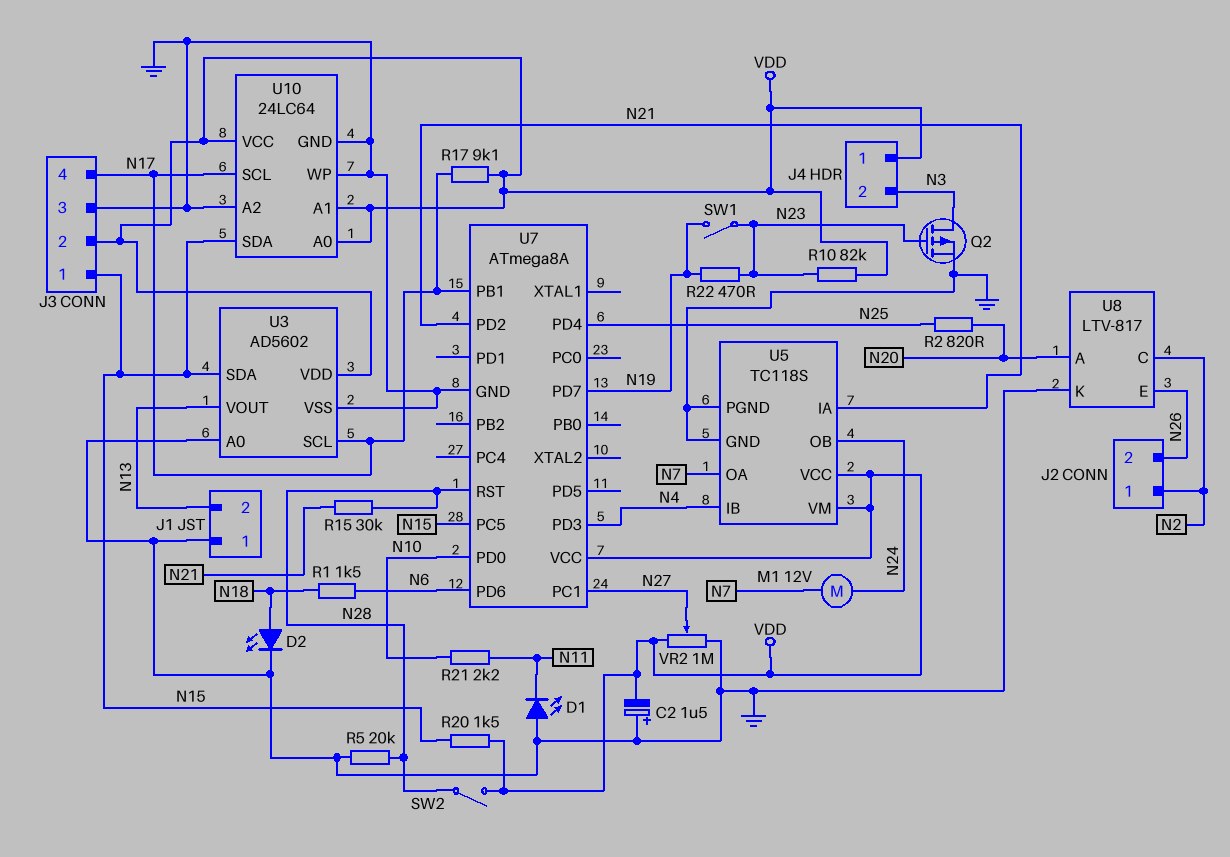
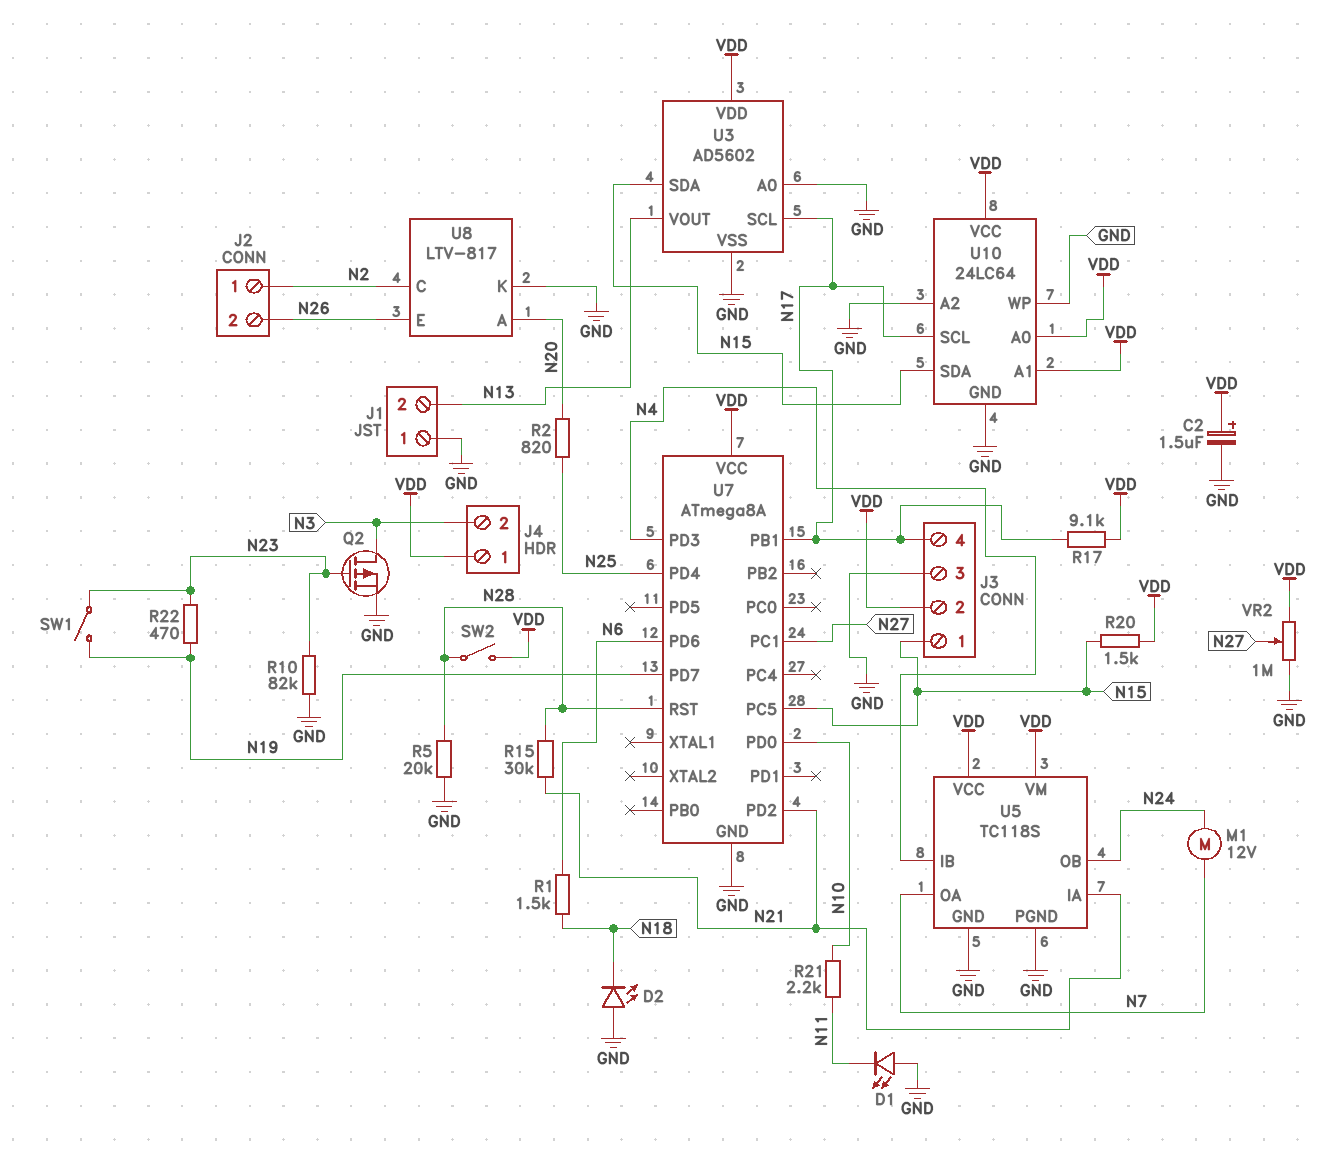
C2: 1.5uF (plus GND, minus VDD) -> 1.5uF (plus VDD, minus GND)
D2: LED (A N18, K GND) -> LED (A GND, K N18)
R10: 82k (N23, VDD) -> 82k (GND, N23)

